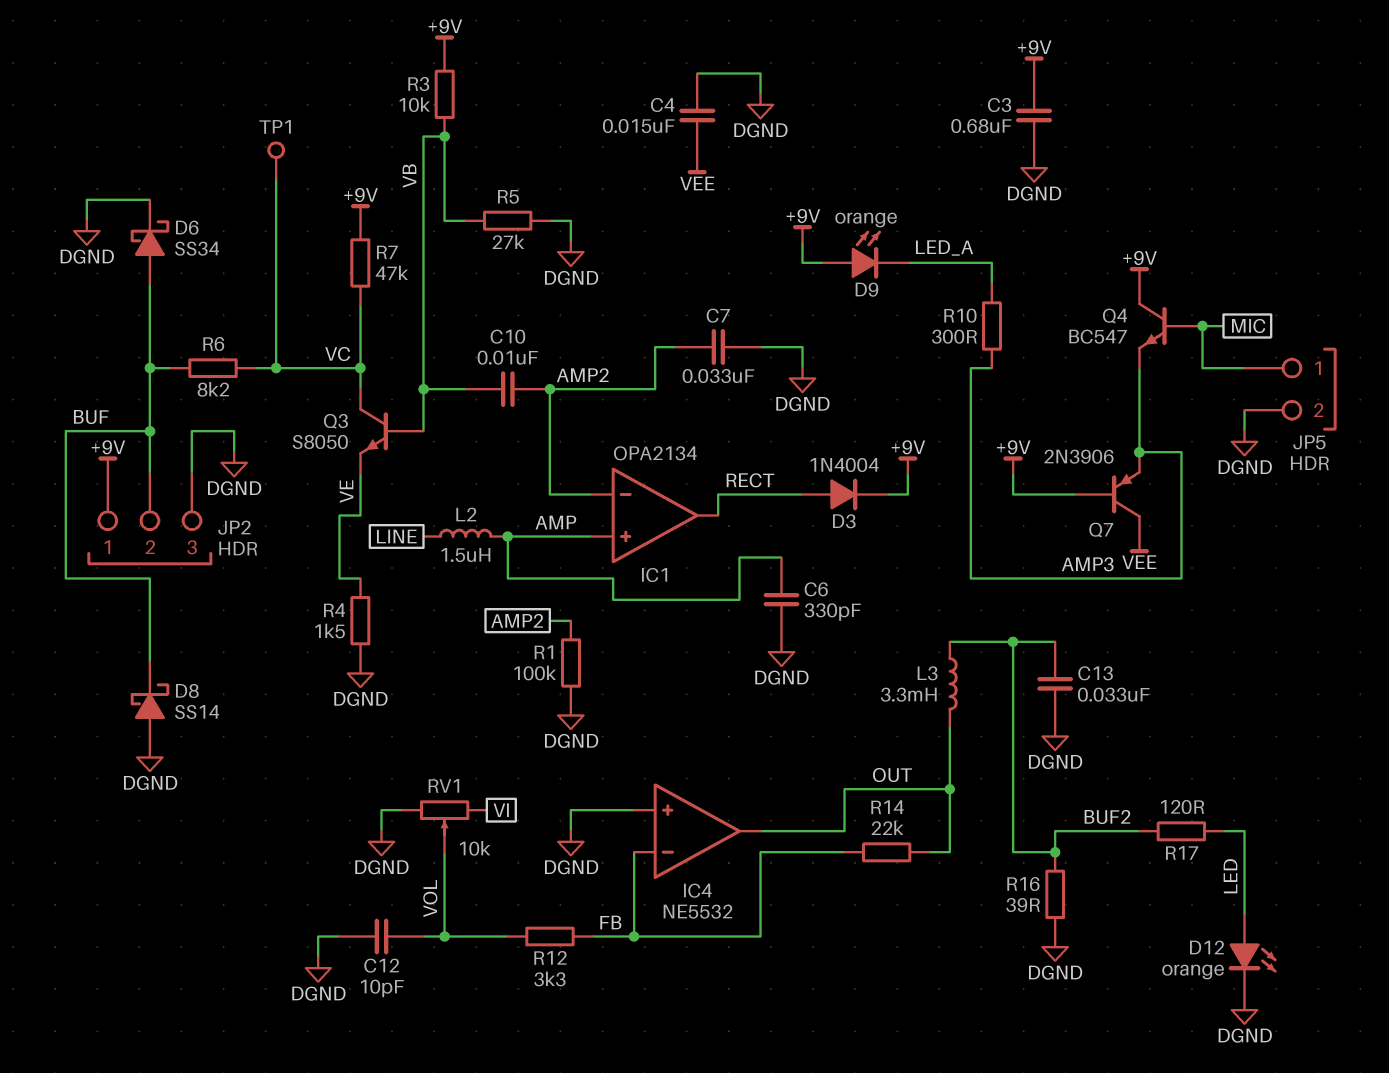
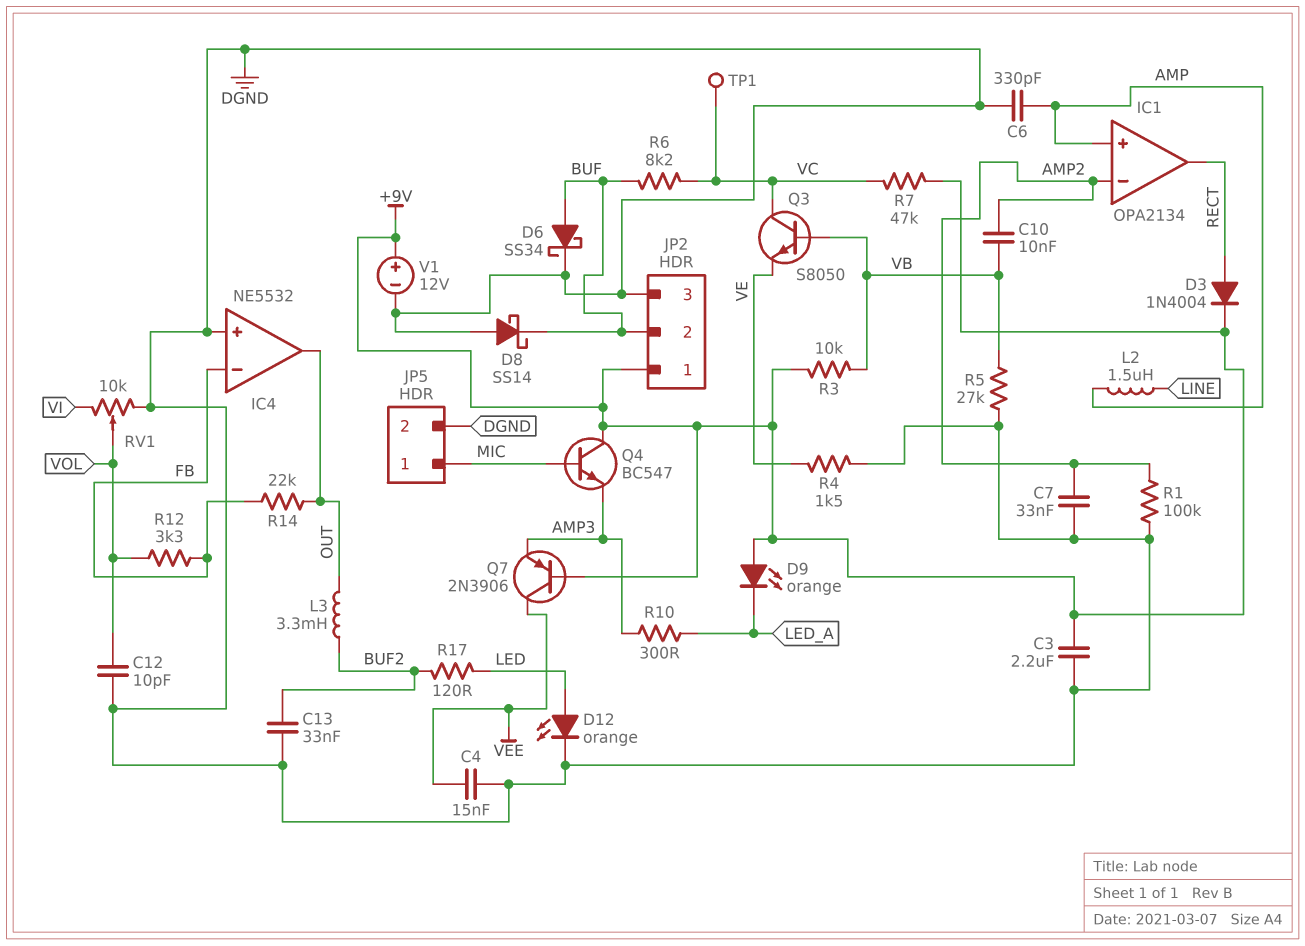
C3: 680nF (+9V, DGND) -> 2.2uF (+9V, DGND)
R16: 39 (BUF2, DGND) -> none
V1: none -> 12V (plus +9V, minus DGND)

